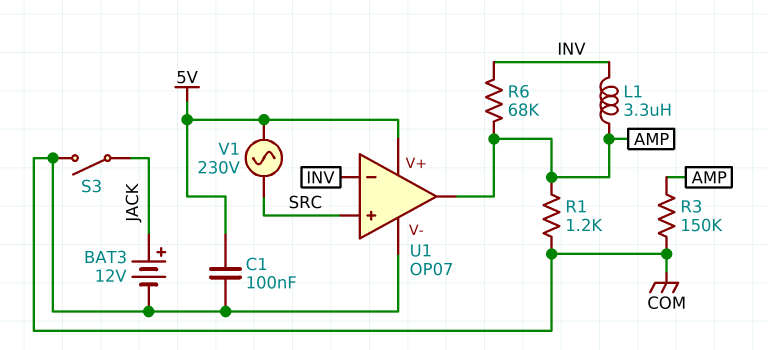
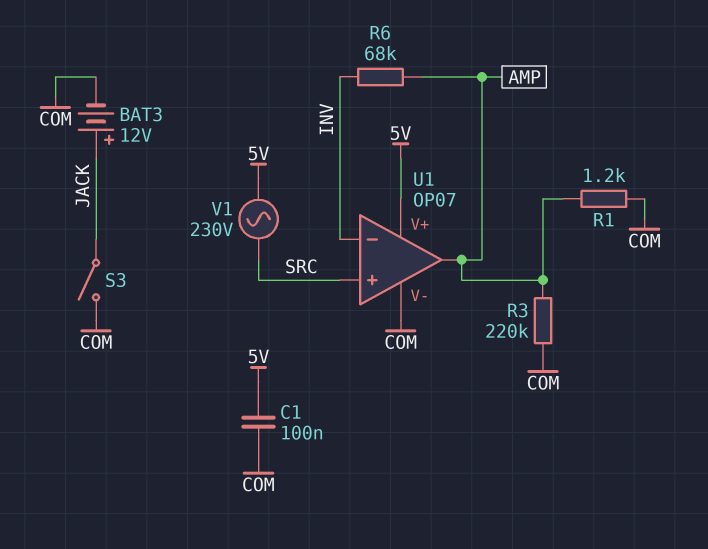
L1: 3.3uH (AMP, INV) -> none
R3: 150k (AMP, COM) -> 220k (AMP, COM)

